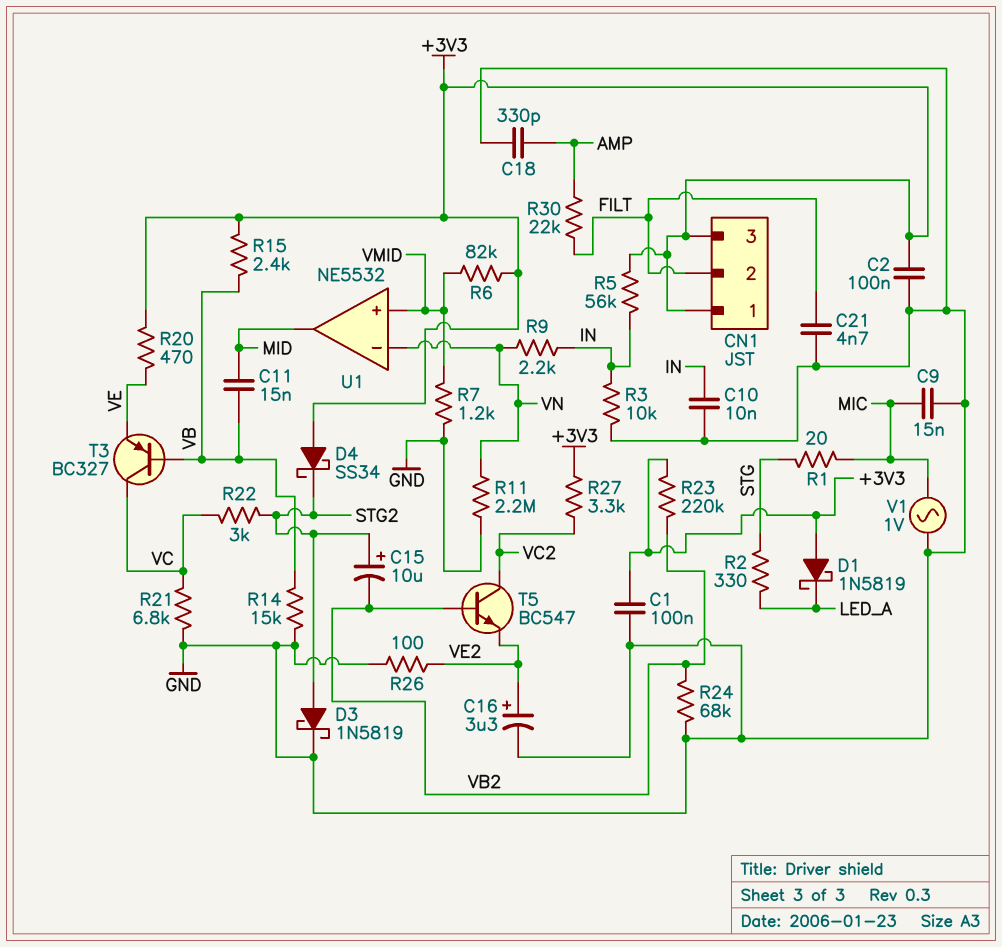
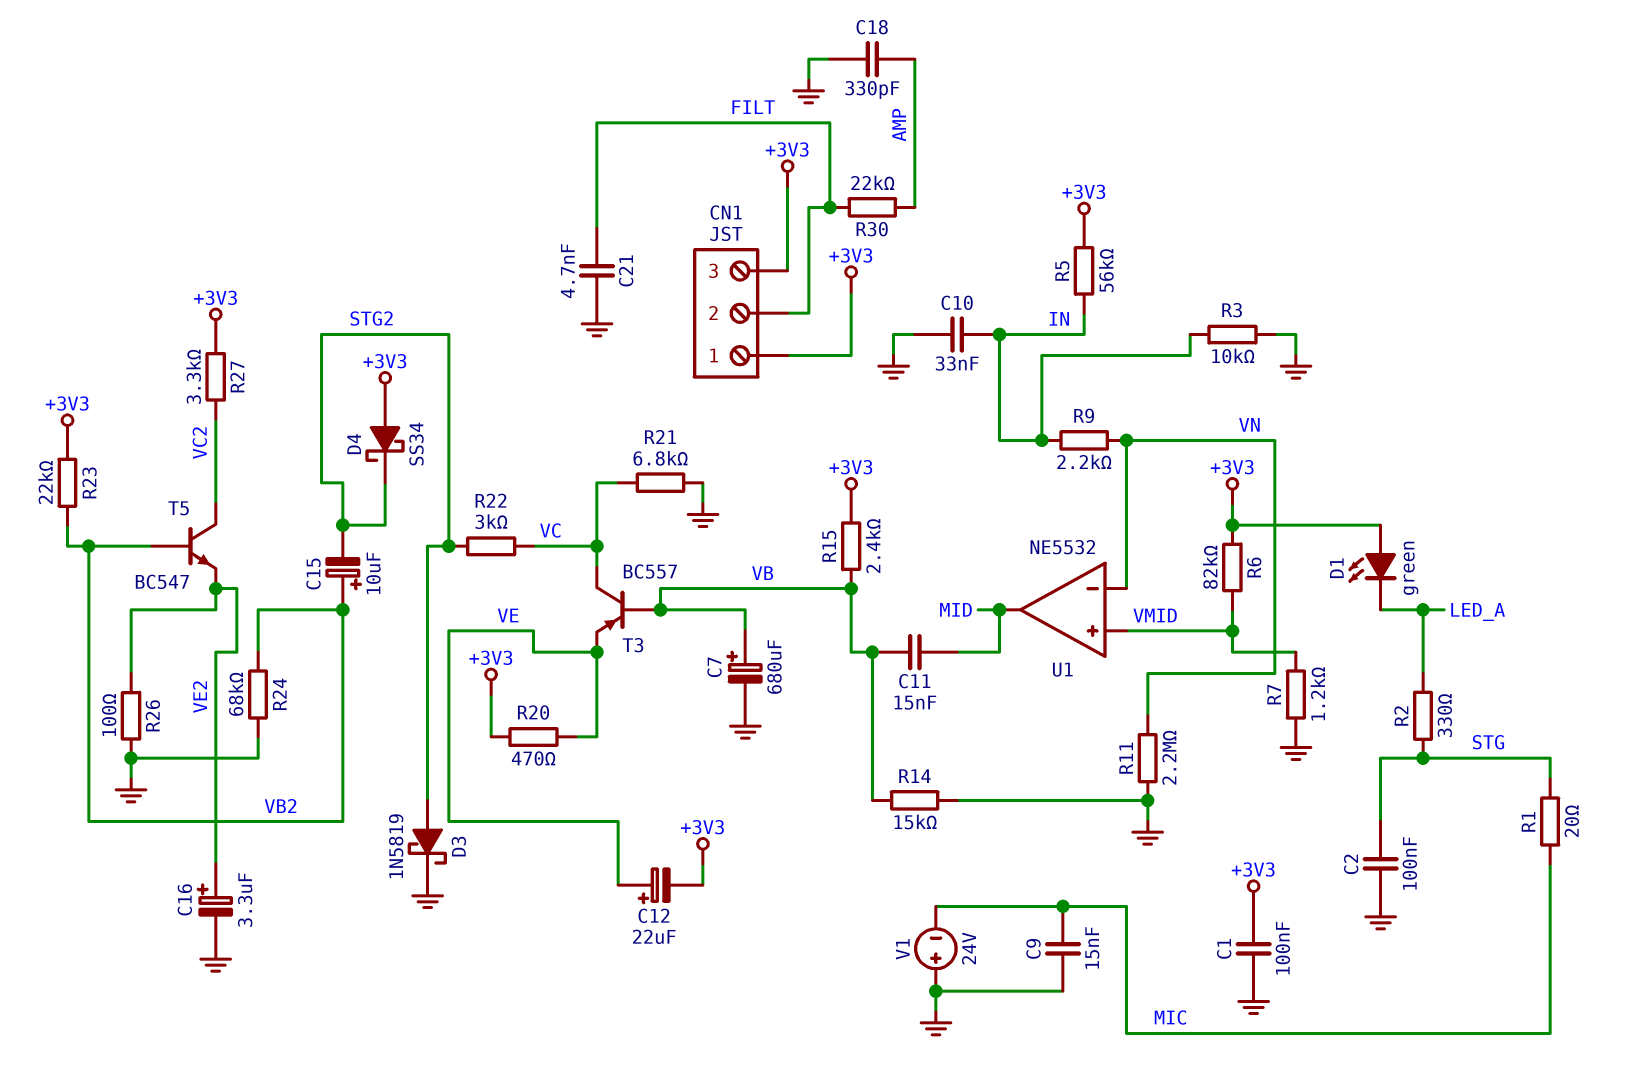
C2: 100nF (+3V3, GND) -> 100nF (GND, STG)
C7: none -> 680uF (plus VB, minus GND)
C10: 10nF (GND, IN) -> 33nF (GND, IN)
C12: none -> 22uF (plus VE, minus +3V3)
C15: 10uF (plus STG2, minus VB2) -> 10uF (plus VB2, minus STG2)
D1: schottky 1N5819 (A +3V3, K LED_A) -> LED green (A +3V3, K LED_A)
R23: 220k (+3V3, VB2) -> 22k (+3V3, VB2)
T3: PNP BC327 (B VB, C VC, E VE) -> PNP BC557 (B VB, C VC, E VE)
V1: AC 1V (GND, MIC) -> 24V (plus GND, minus MIC)

